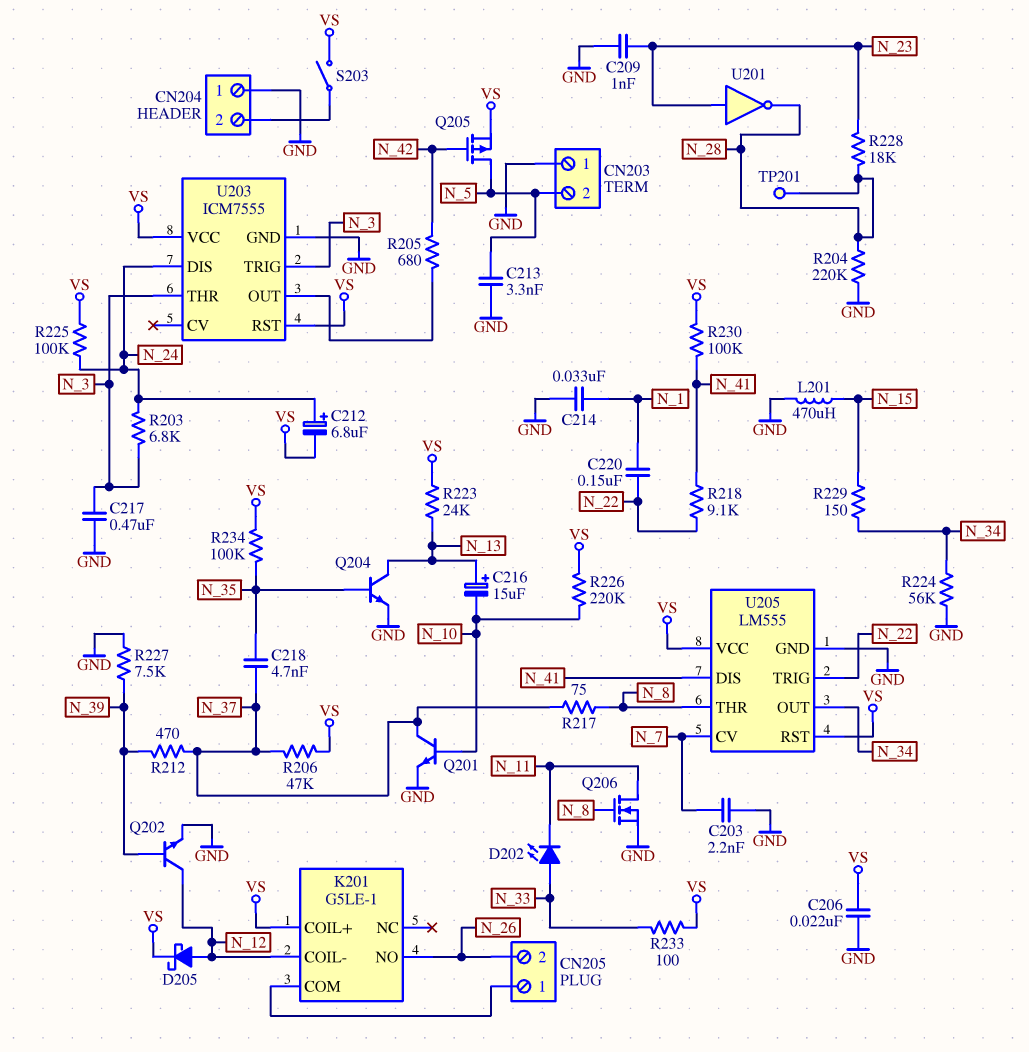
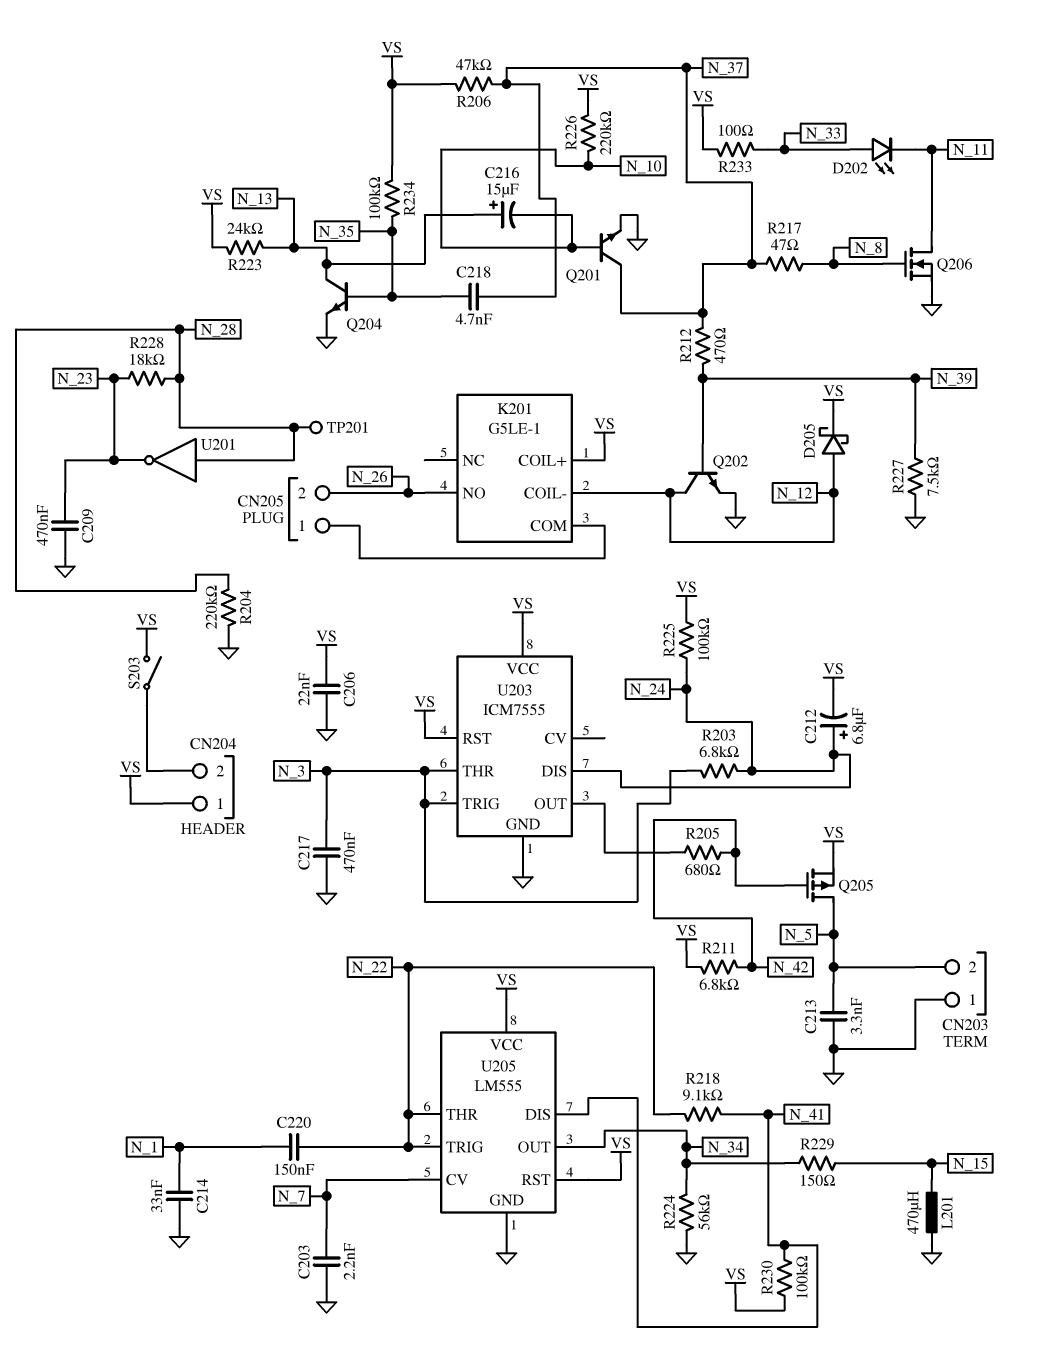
C209: 1nF (GND, N_23) -> 470nF (GND, N_23)
CN204 pin 1: GND -> VS
R211: none -> 6.8k (N_42, VS)
R217: 75 (N_8, N_37) -> 47 (N_8, N_37)
U201: NOT (in N_23, out N_28) -> NOT (in N_28, out N_23)
U205 pin THR: N_8 -> N_22

